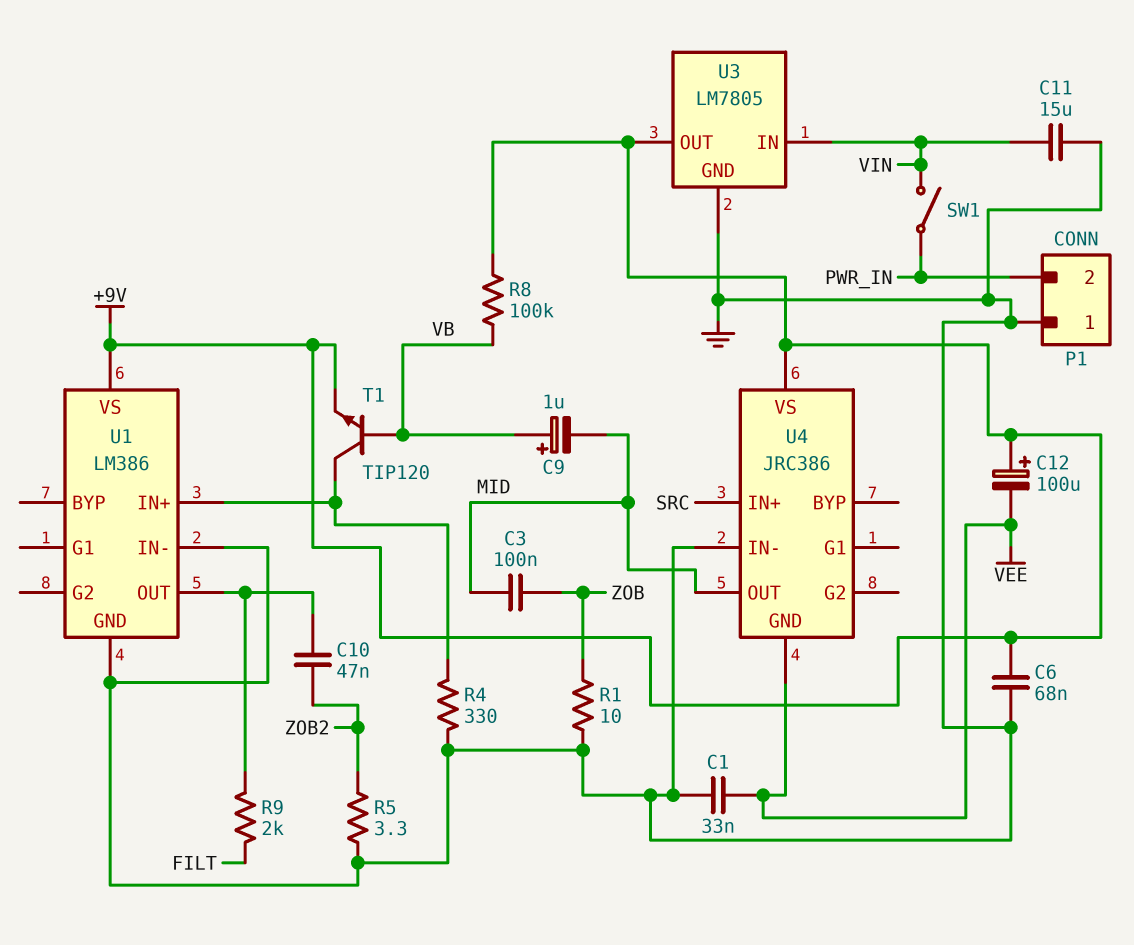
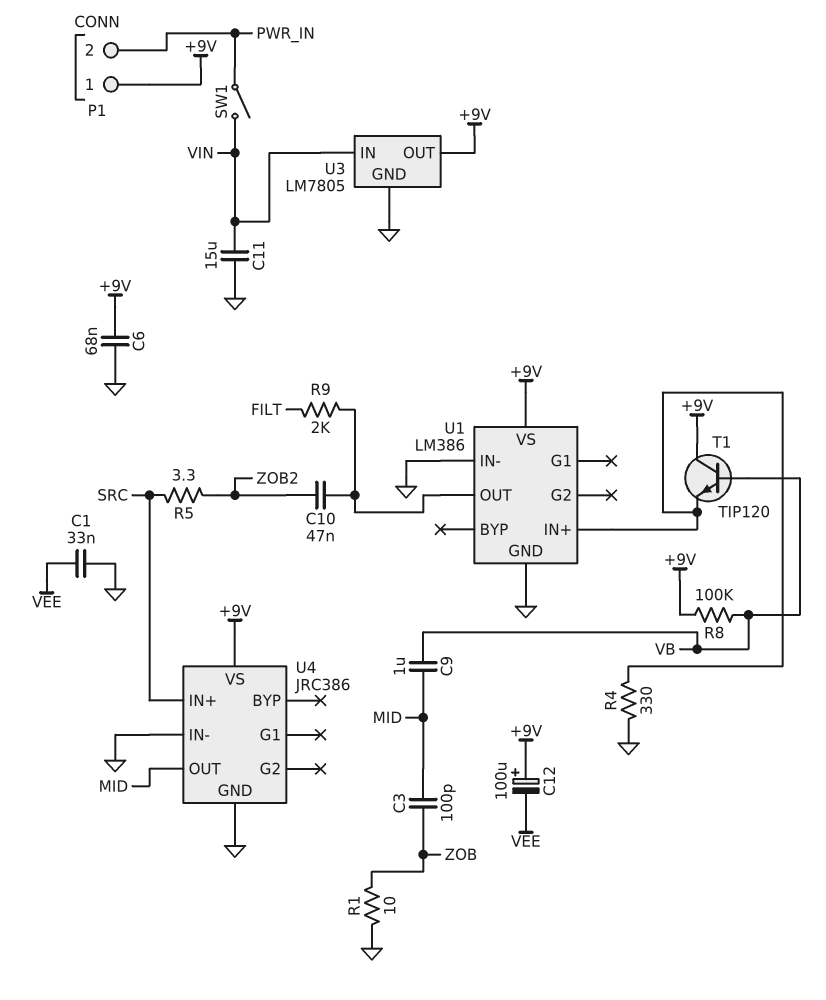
C3: 100nF (MID, ZOB) -> 100pF (MID, ZOB)
C9: 1uF (plus VB, minus MID) -> 1uF (MID, VB)
P1 pin 1: GND -> +9V
R5: 3.3 (GND, ZOB2) -> 3.3 (SRC, ZOB2)
T1: NPN TIP120 (B VB, C U1/IN+, E +9V) -> NPN TIP120 (B VB, C +9V, E U1/IN+)
U4 pin GND: VEE -> GND

